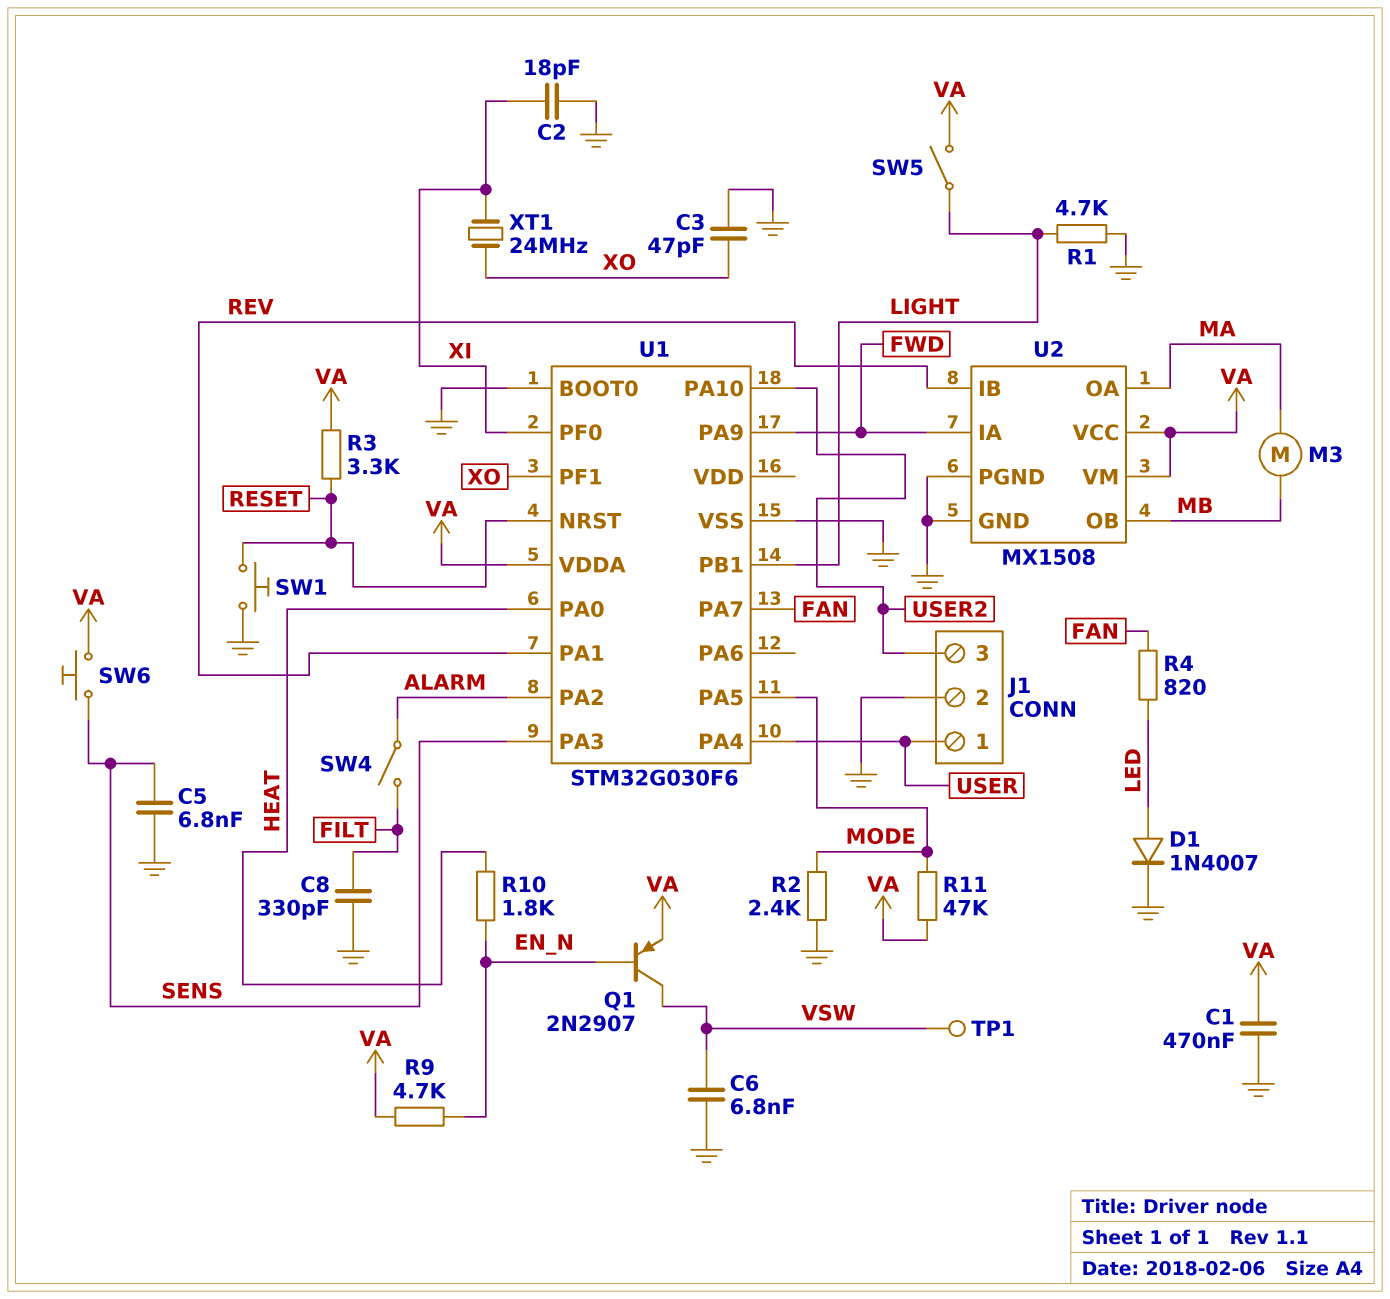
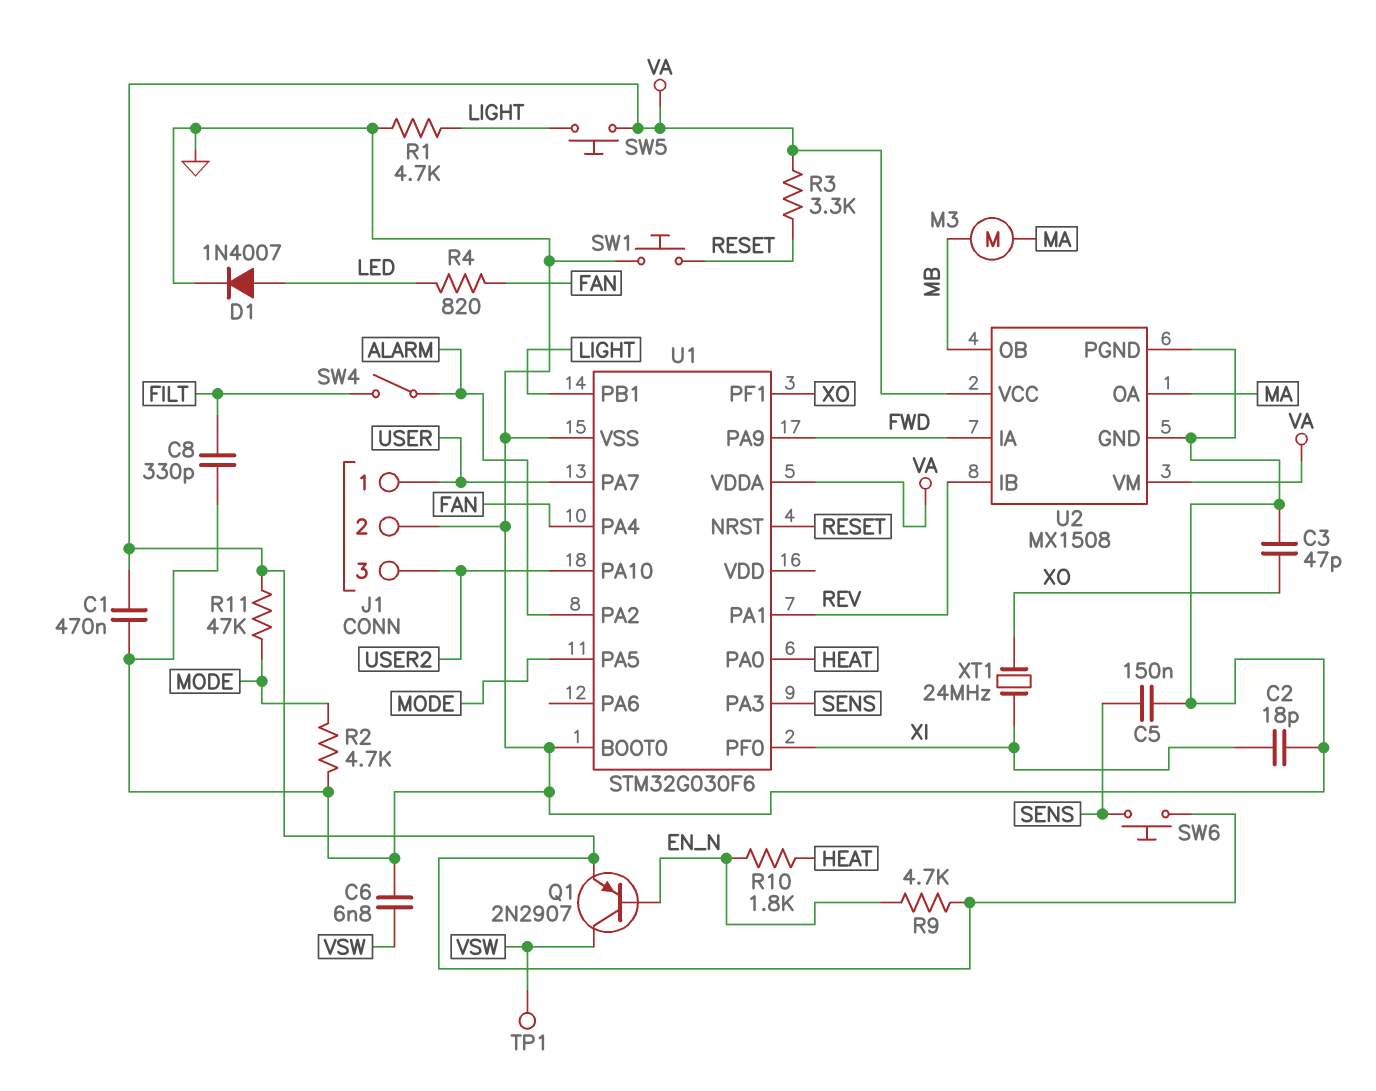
C5: 6.8nF (GND, SENS) -> 150nF (GND, SENS)
R2: 2.4k (GND, MODE) -> 4.7k (GND, MODE)
SW5: switch (LIGHT, VA) -> button (LIGHT, VA)
U1 pin PA4: USER -> FAN
U1 pin PA7: FAN -> USER

